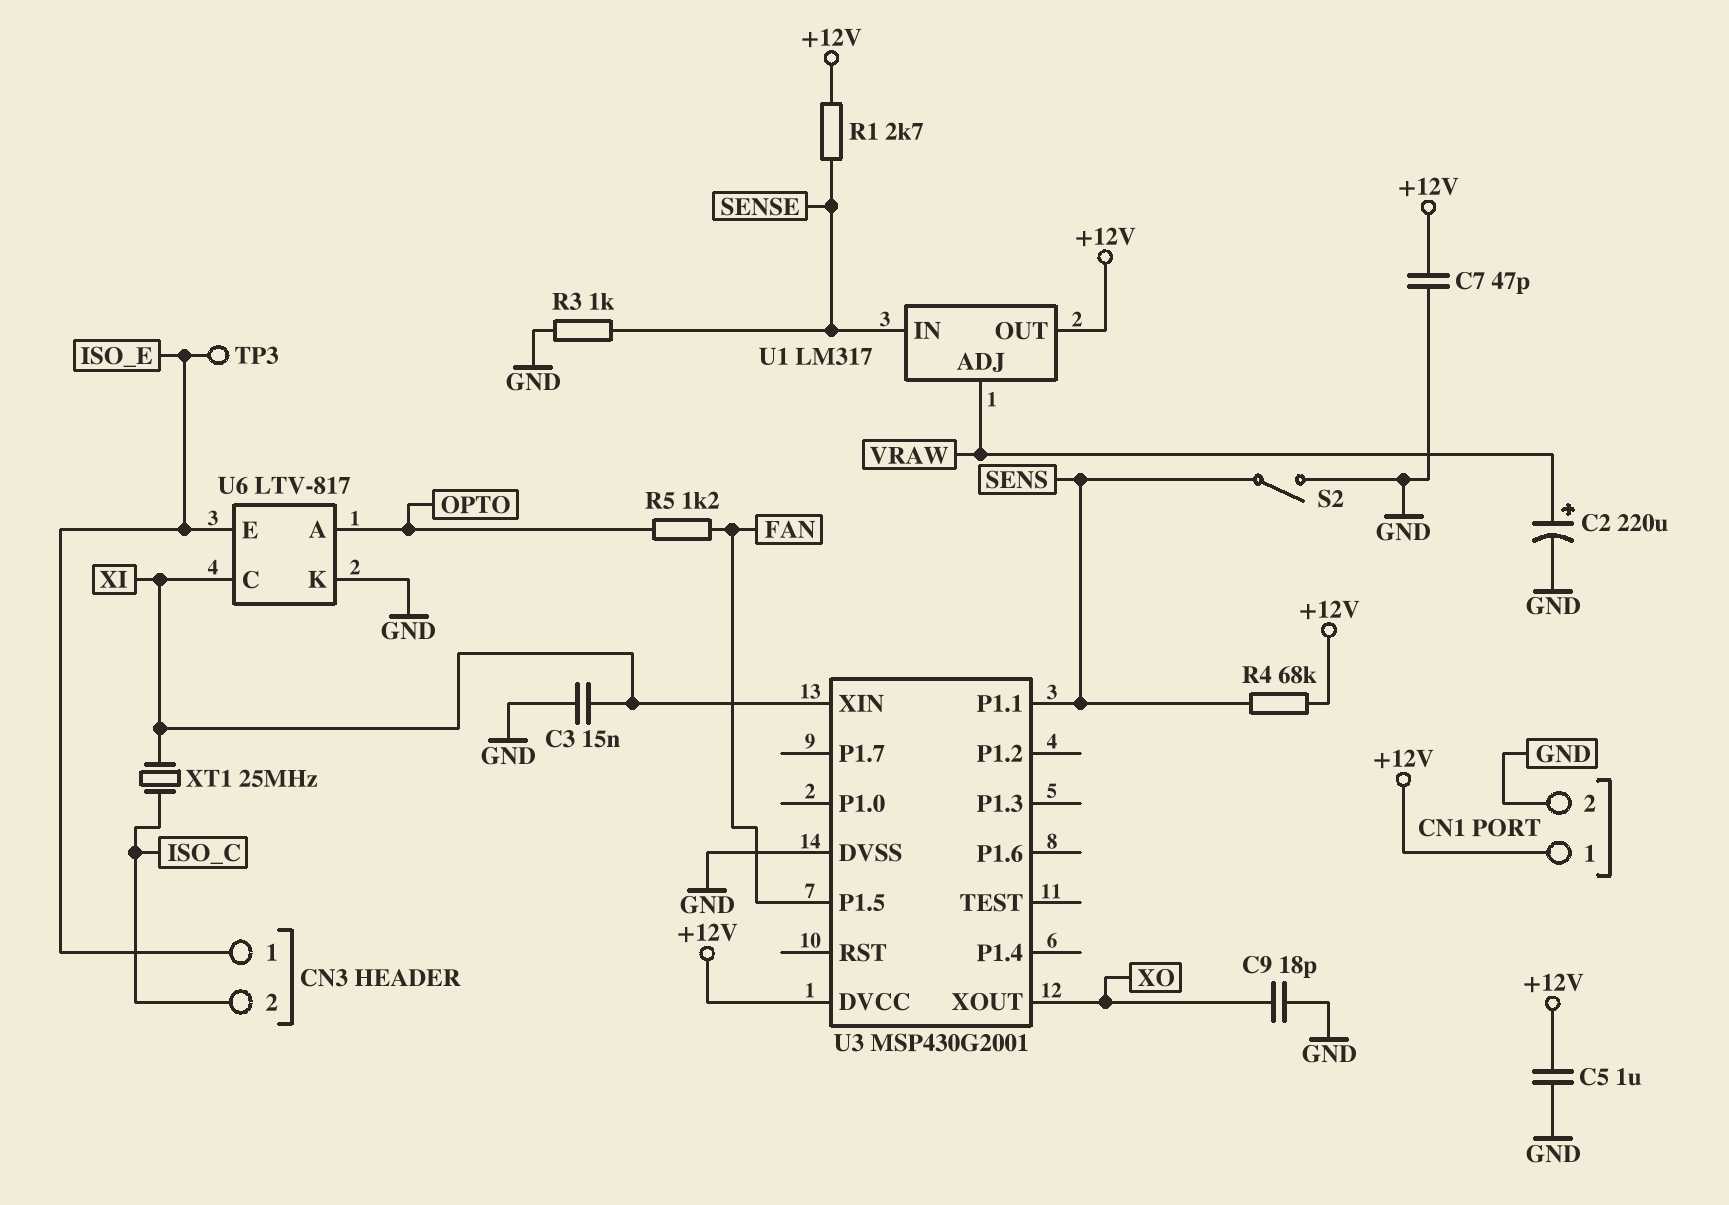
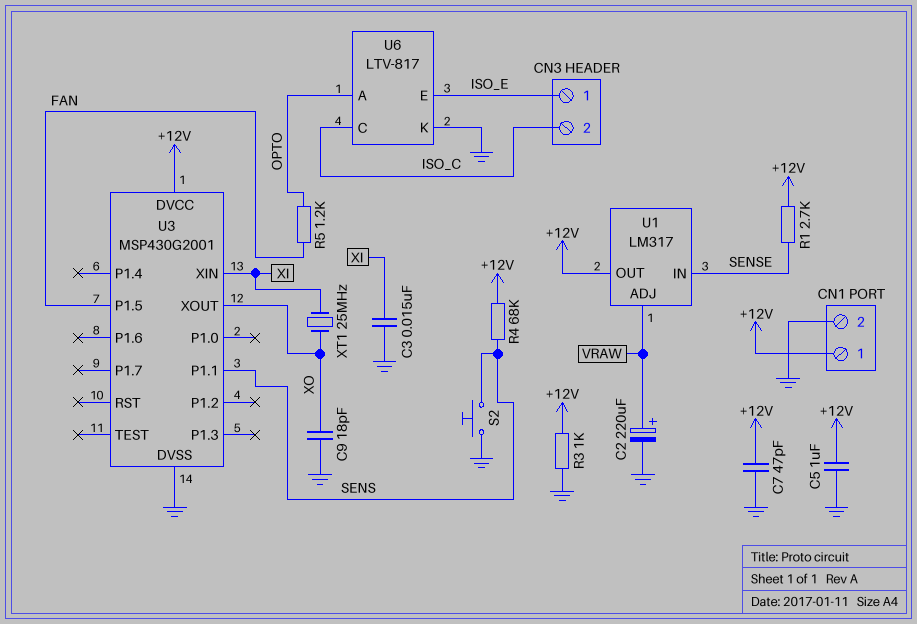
R3: 1k (GND, SENSE) -> 1k (+12V, GND)
S2: switch (GND, SENS) -> button (GND, SENS)
TP3: test point (ISO_E) -> none
U6 pin C: XI -> ISO_C
XT1: 25MHz (ISO_C, XI) -> 25MHz (XI, XO)

